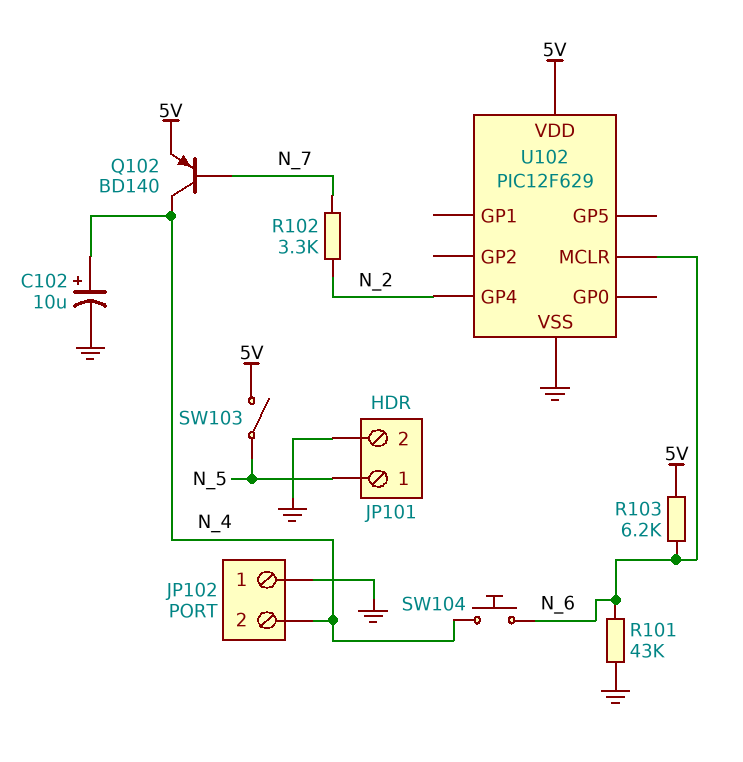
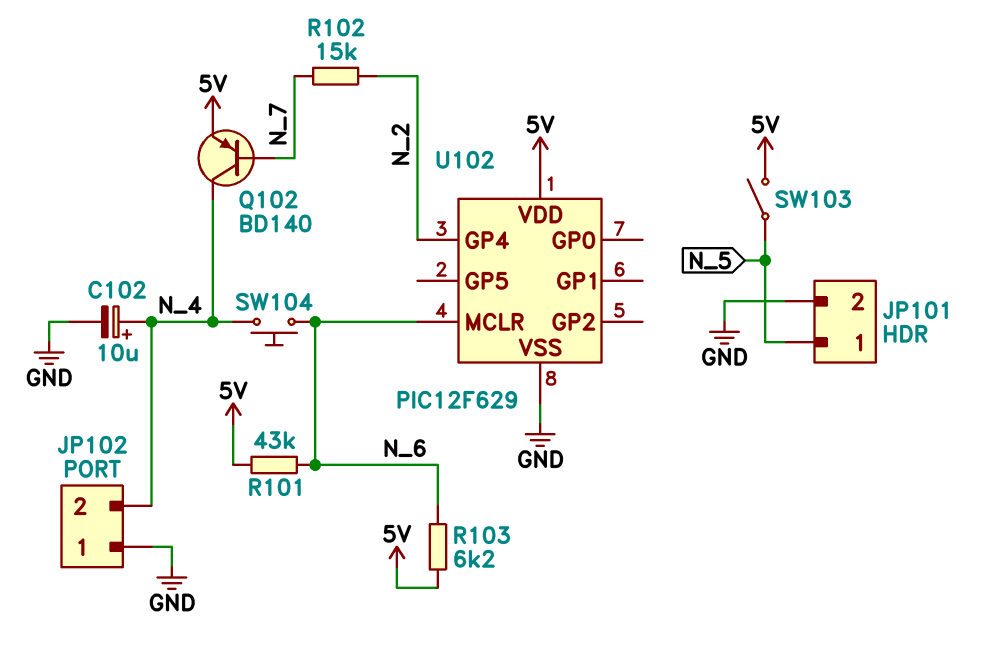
R101: 43k (GND, N_6) -> 43k (5V, N_6)
R102: 3.3k (N_2, N_7) -> 15k (N_2, N_7)

